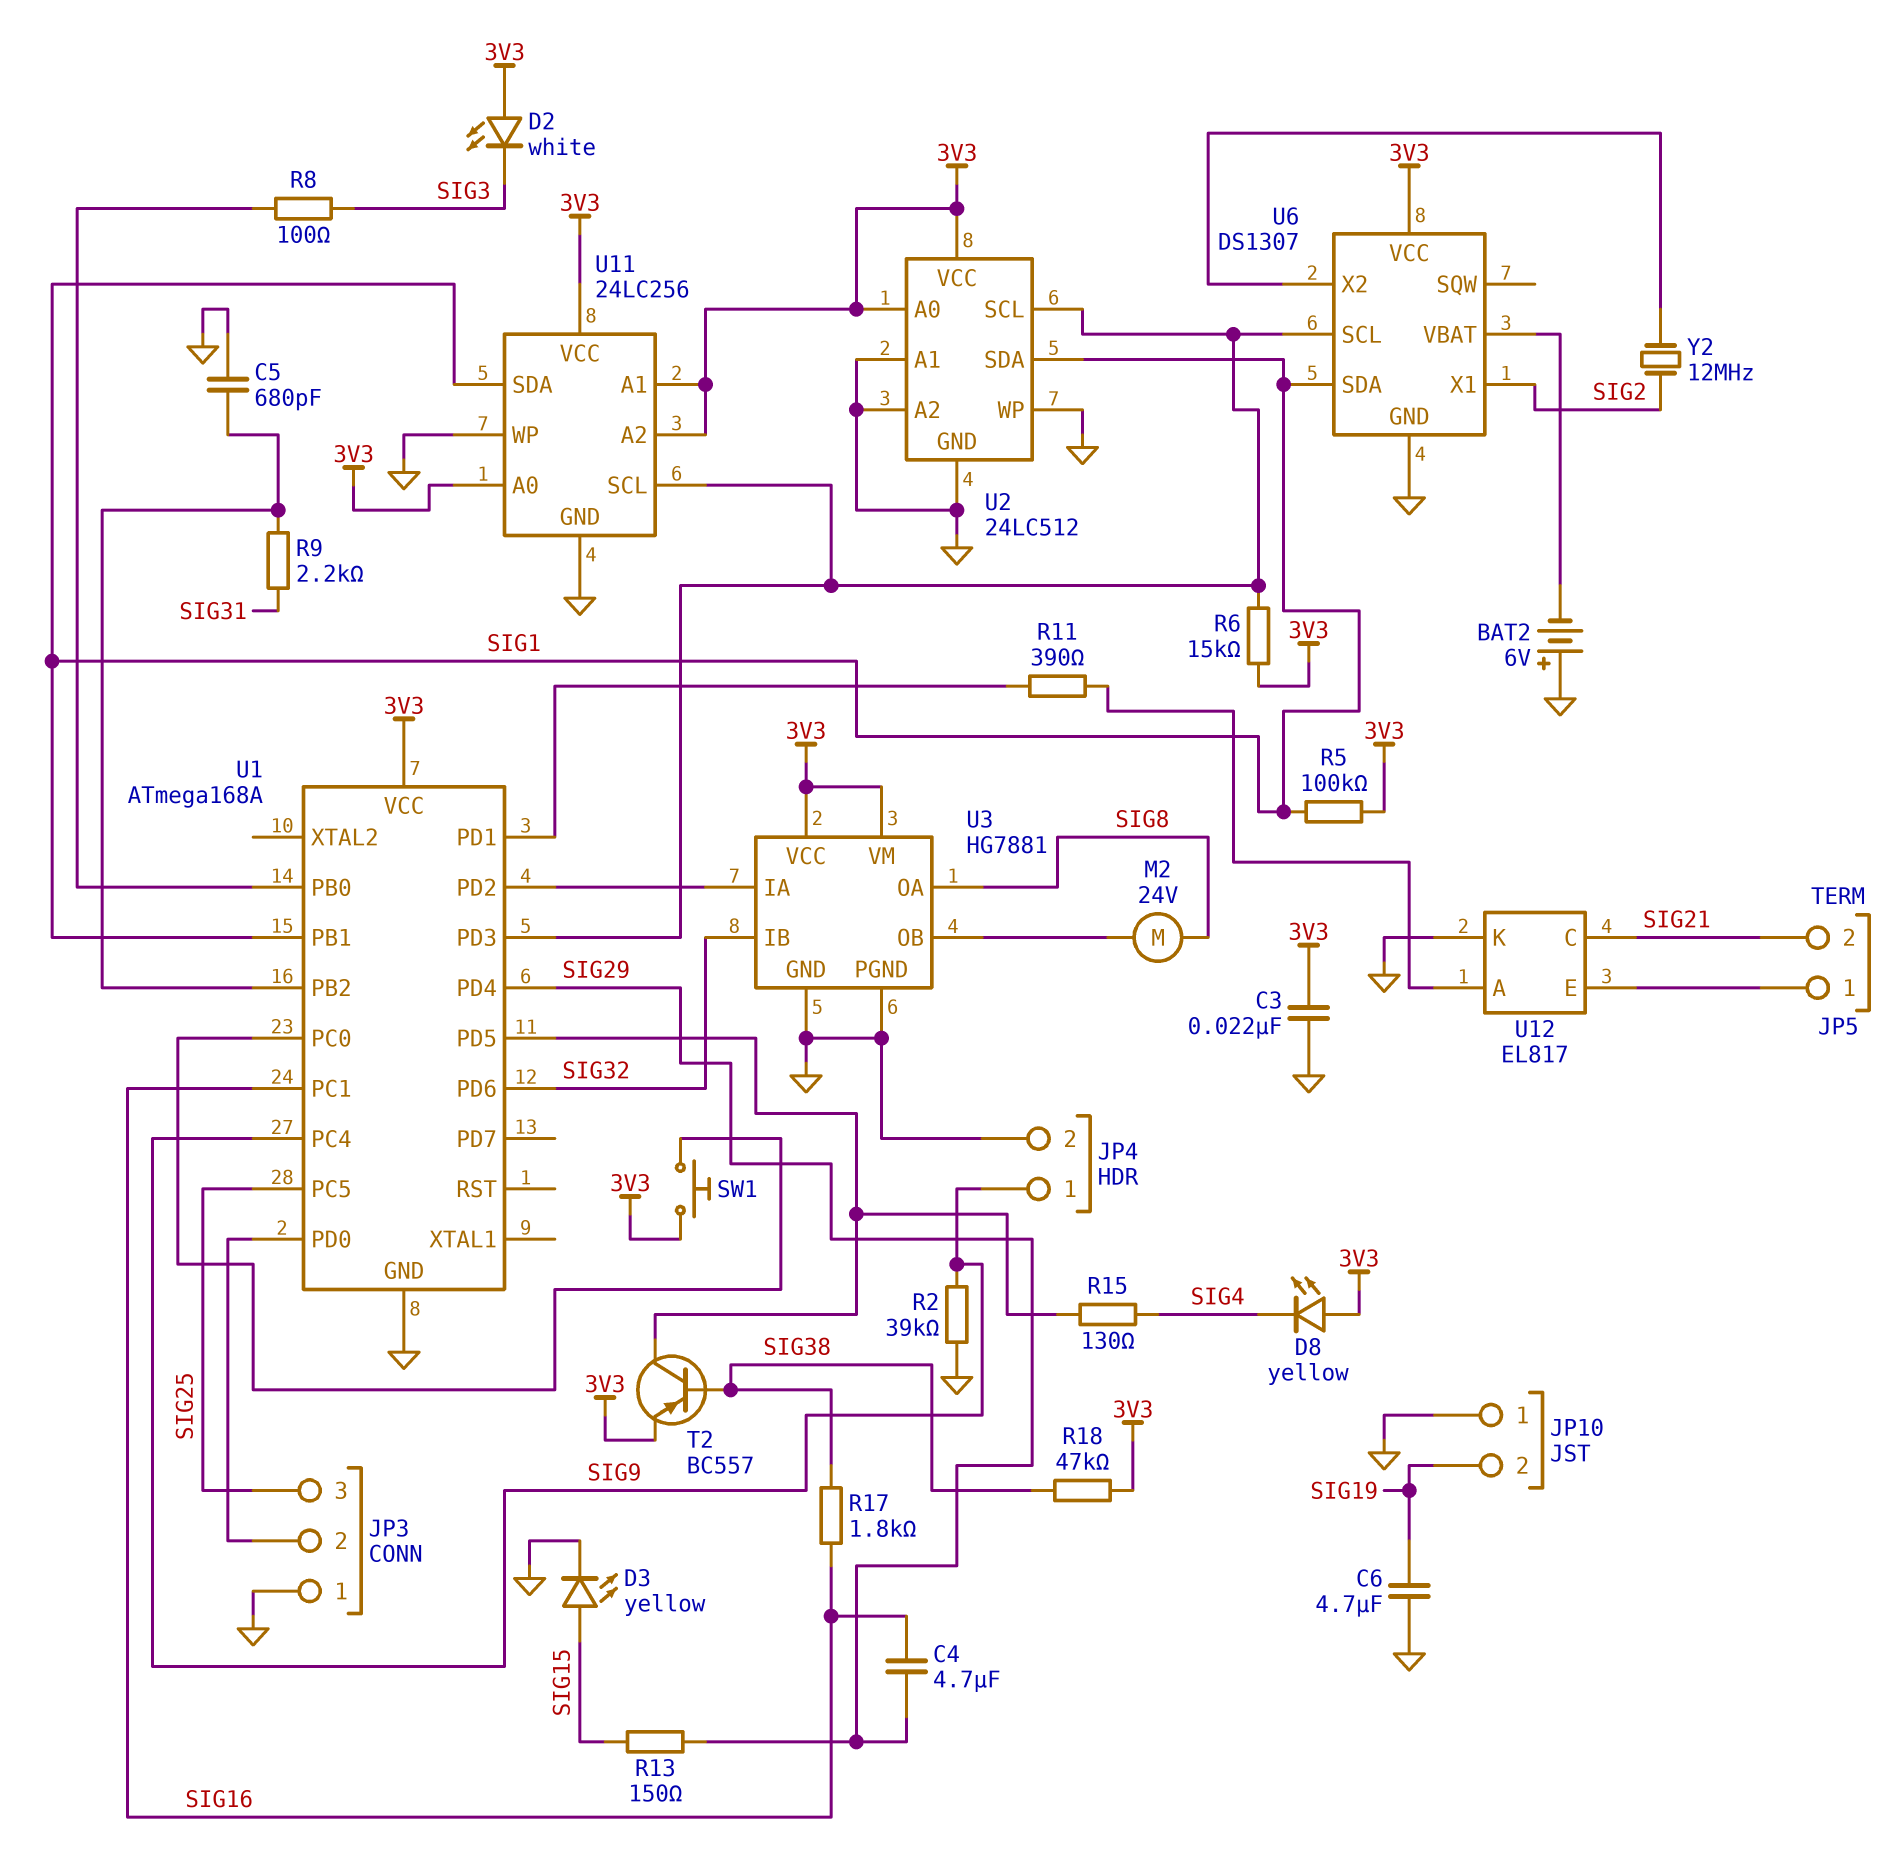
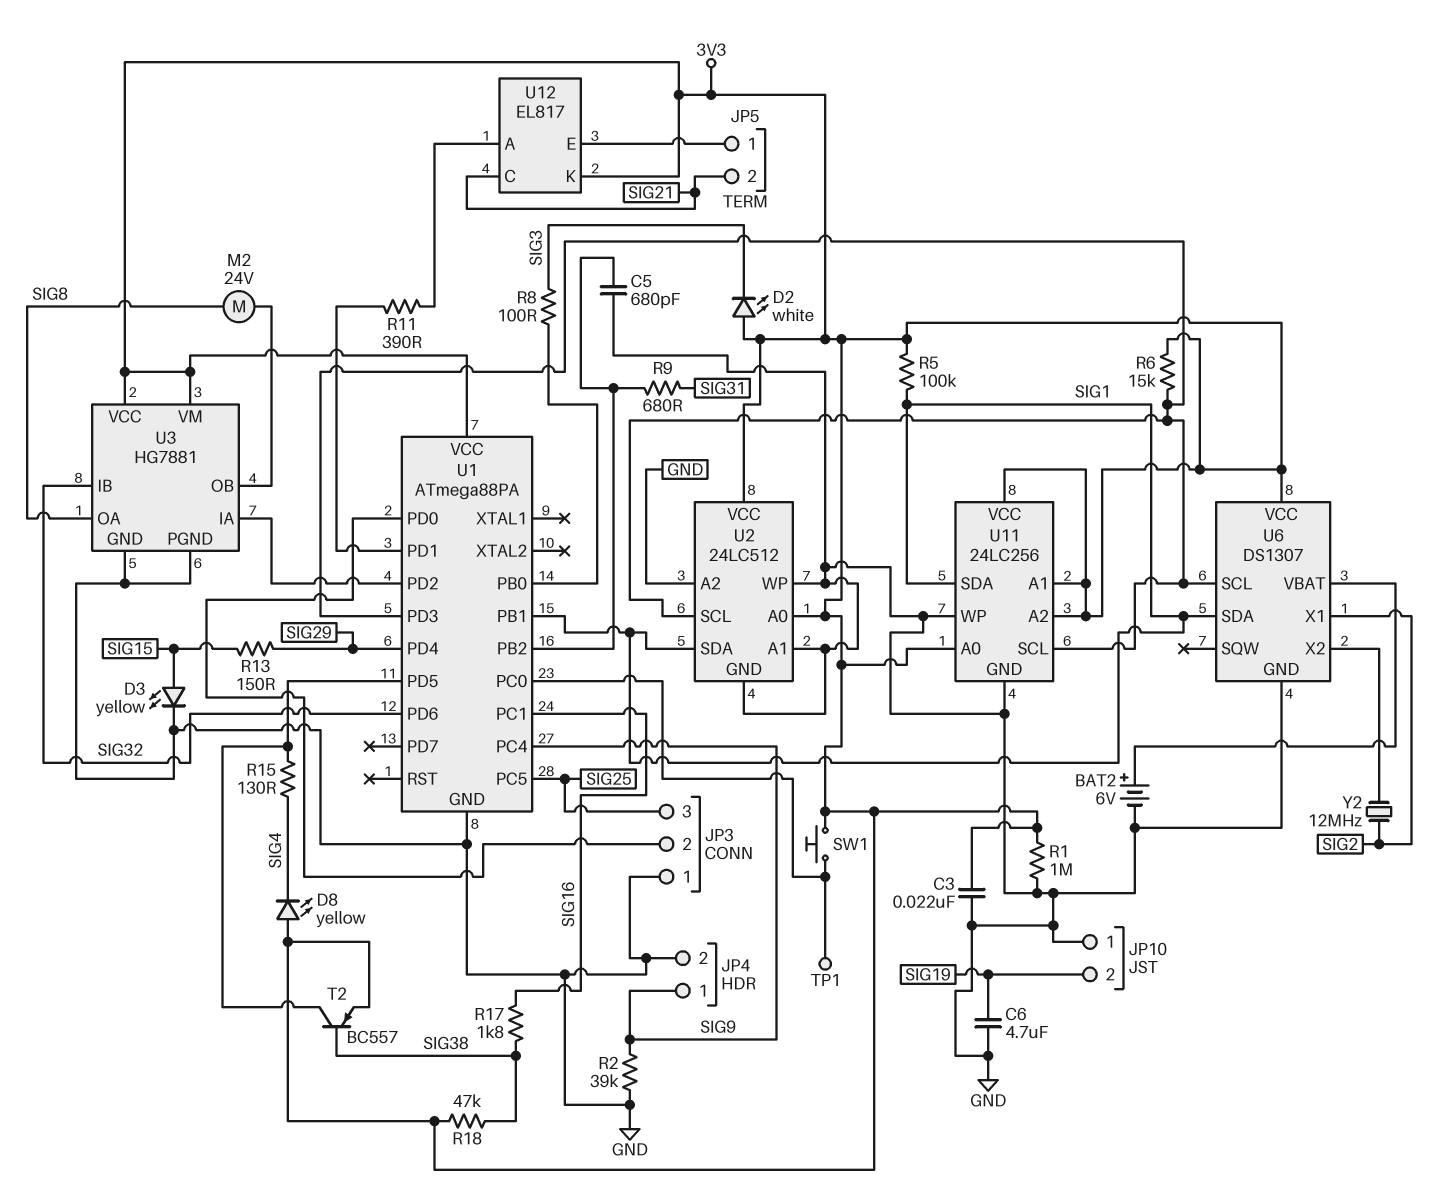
BAT2: 6V (plus GND, minus U6/VBAT) -> 6V (plus U6/VBAT, minus GND)
C4: 4.7uF (SIG16, SIG29) -> none
R1: none -> 1M (3V3, GND)
R9: 2.2k (SIG31, U1/PB2) -> 680 (SIG31, U1/PB2)
TP1: none -> test point (U1/PC0)
U1: ATmega168A -> ATmega88PA
U12 pin K: GND -> 3V3

